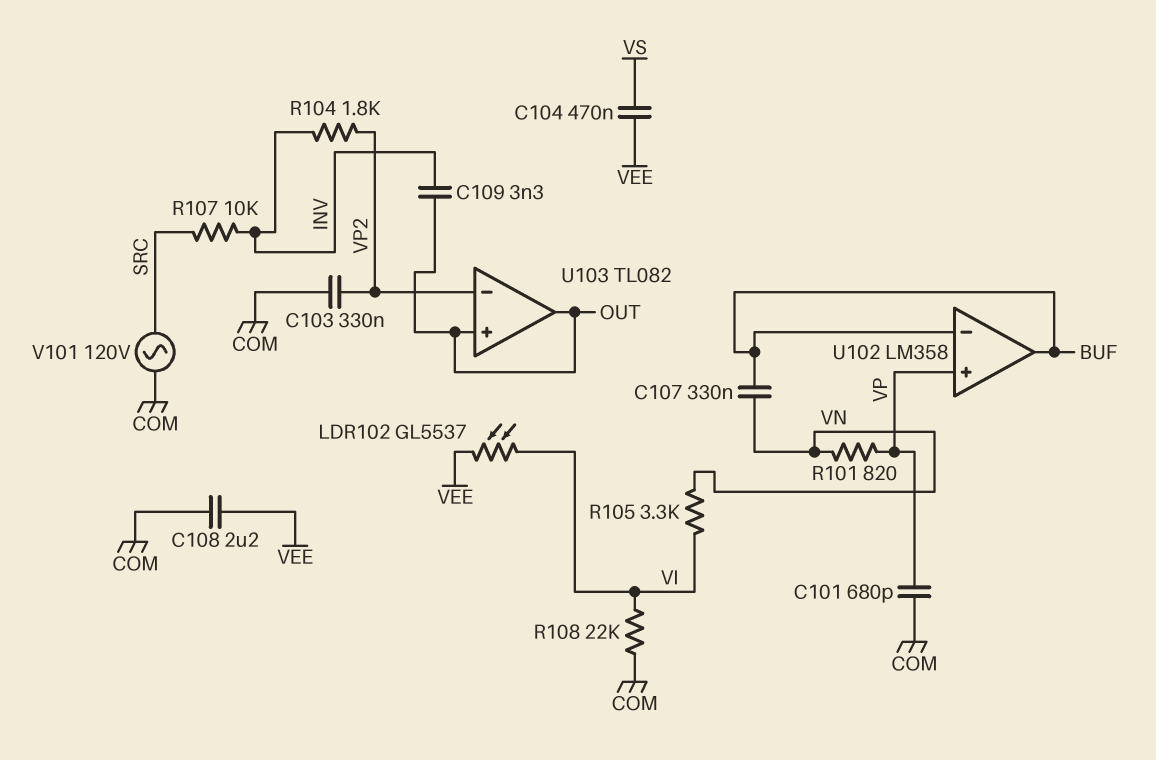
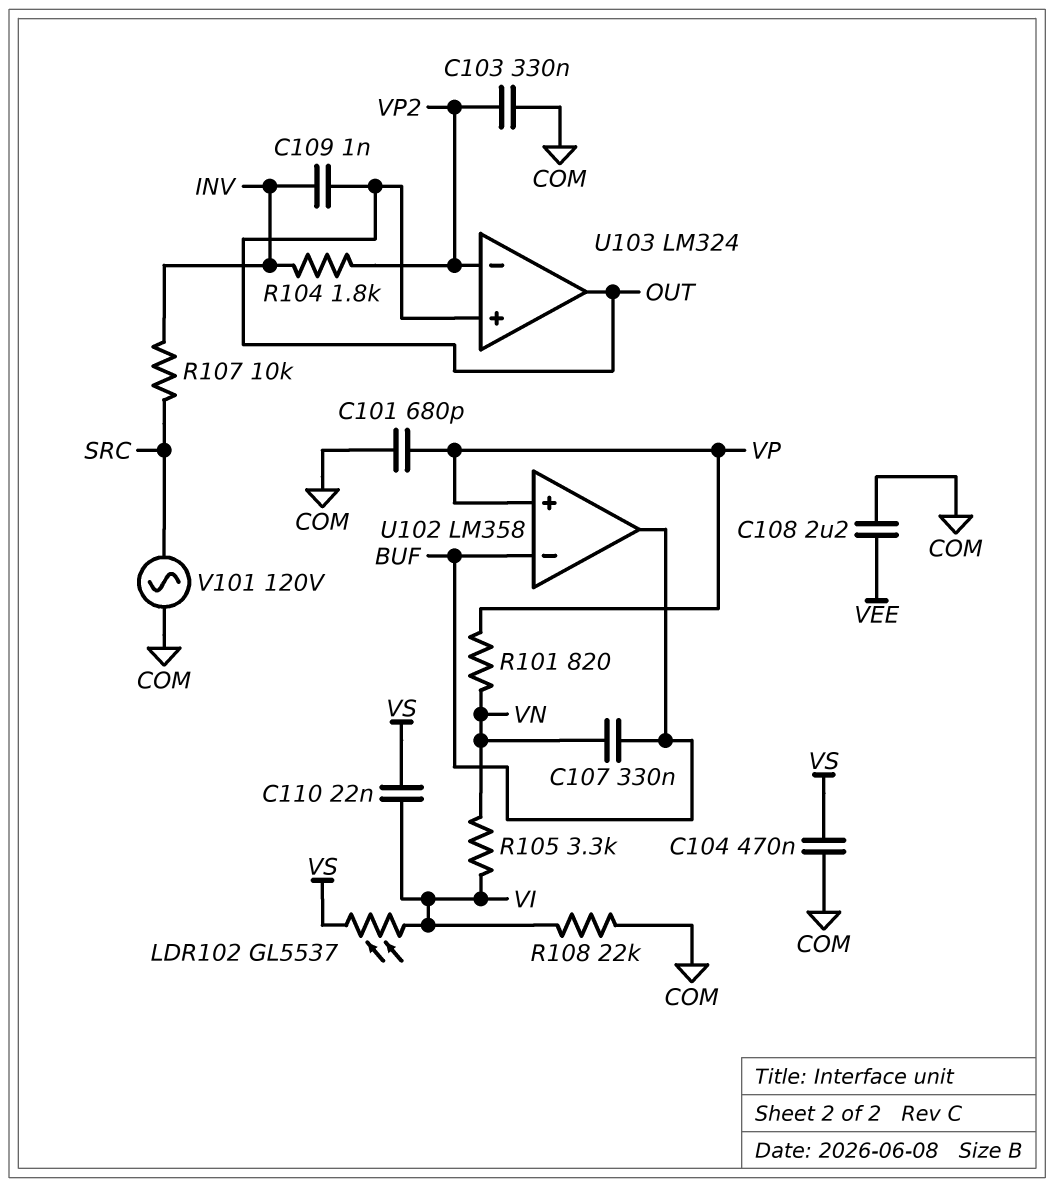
C104: 470nF (VEE, VS) -> 470nF (COM, VS)
C109: 3.3nF (INV, OUT) -> 1nF (INV, OUT)
C110: none -> 22nF (VI, VS)
LDR102: GL5537 (VEE, VI) -> GL5537 (VI, VS)
U103: TL082 -> LM324

